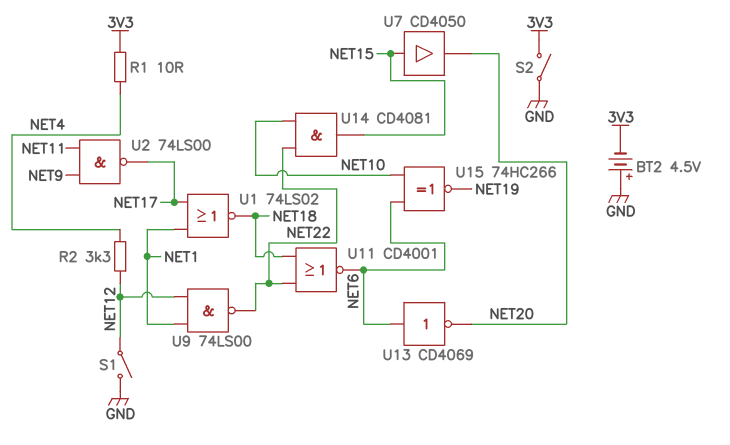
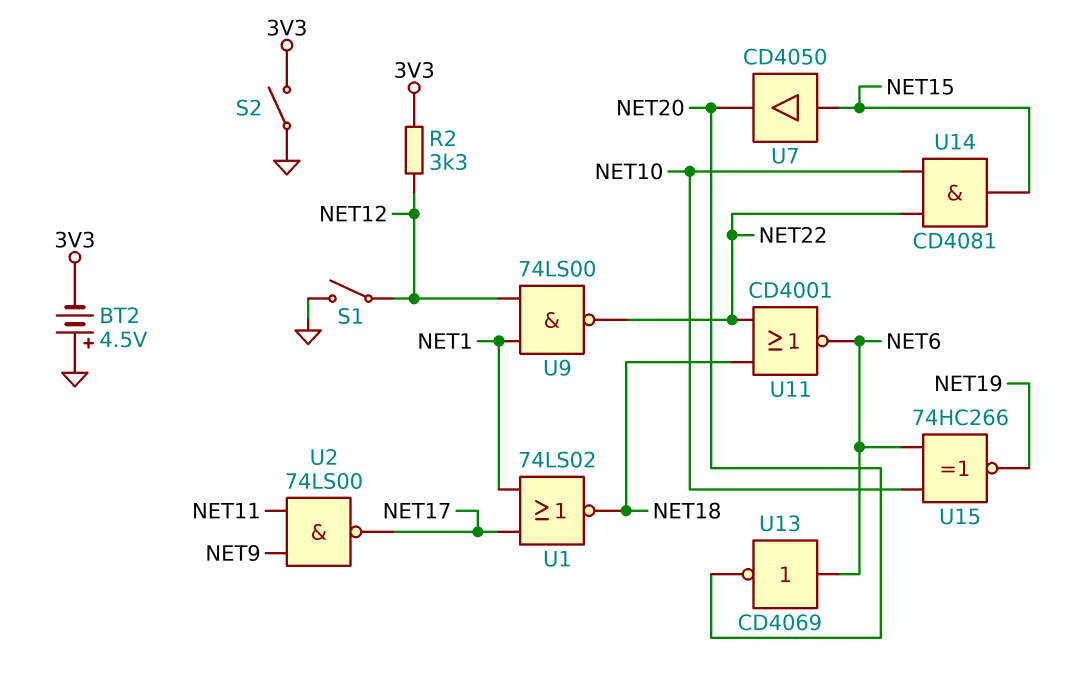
R1: 10 (3V3, NET4) -> none
R2: 3.3k (NET4, NET12) -> 3.3k (3V3, NET12)

